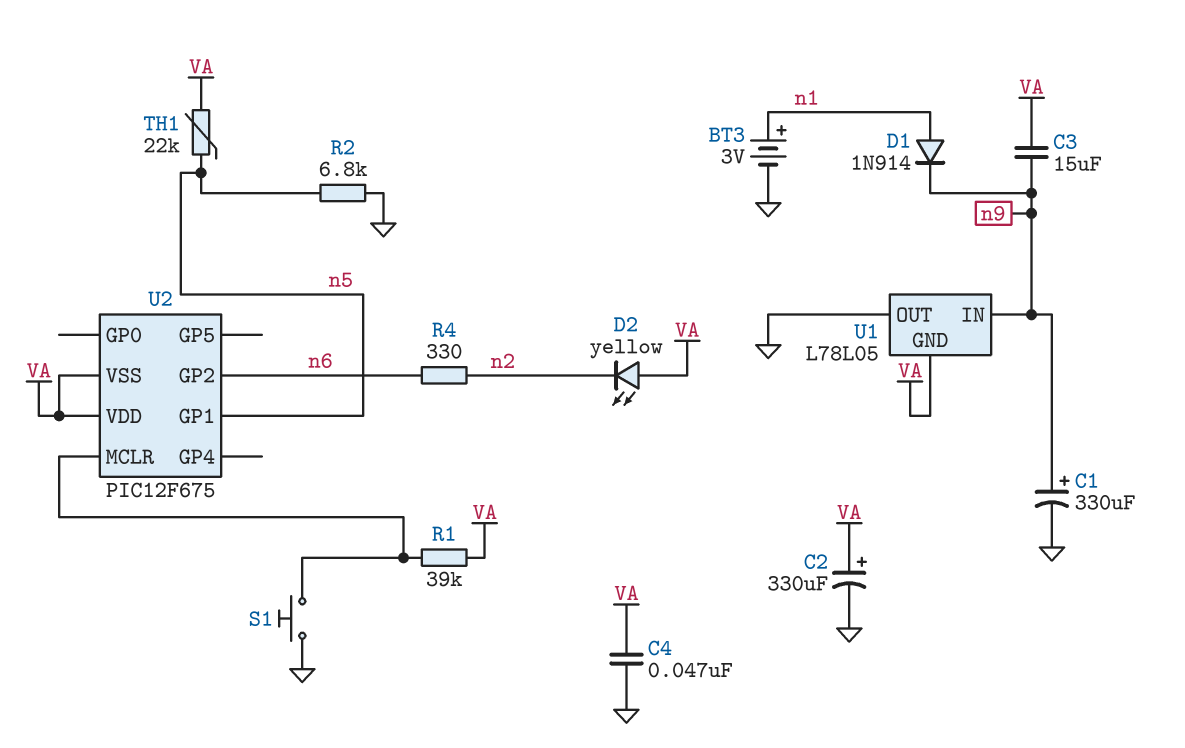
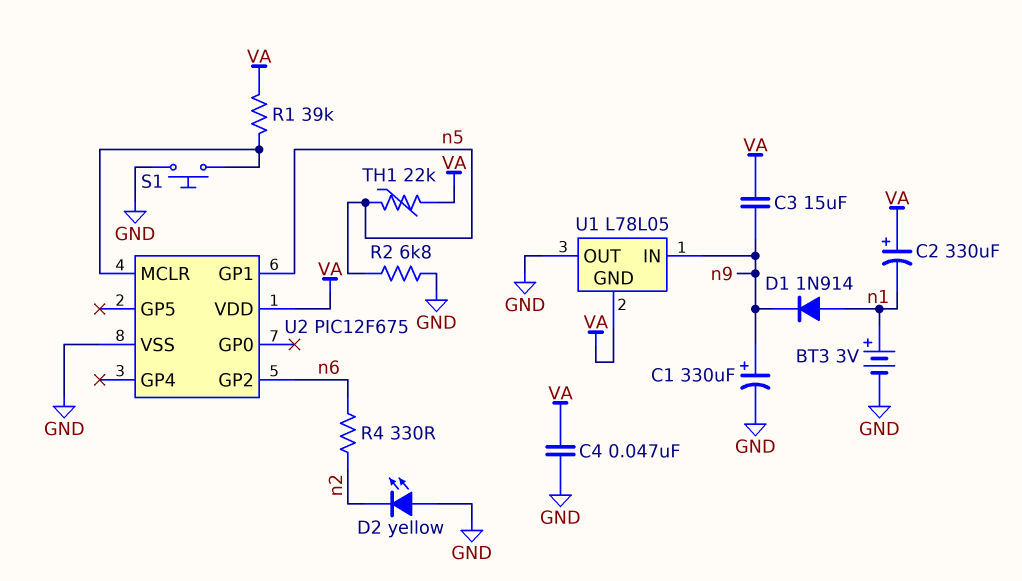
C2: 330uF (plus VA, minus GND) -> 330uF (plus VA, minus n1)
D2: LED yellow (A VA, K n2) -> LED yellow (A GND, K n2)
U2 pin VSS: VA -> GND

